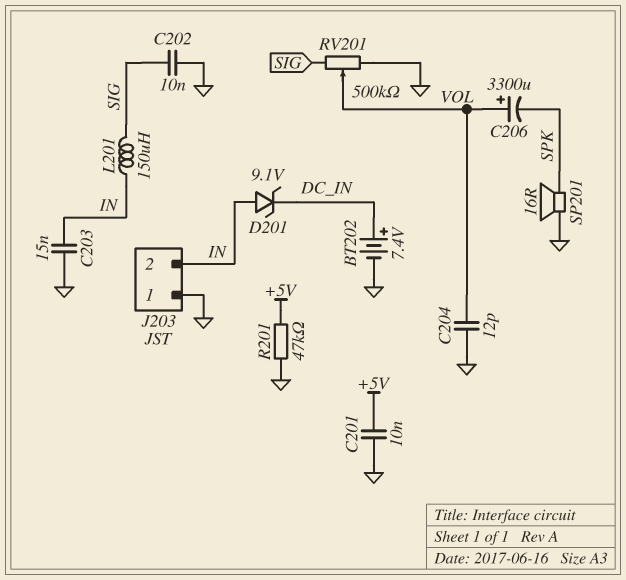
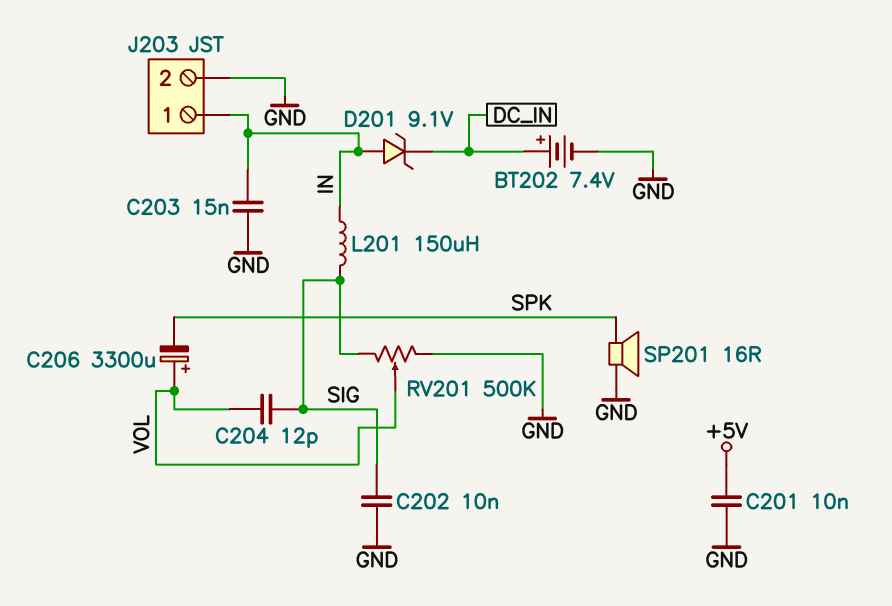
C204: 12pF (GND, VOL) -> 12pF (SIG, VOL)
J203 pin 1: GND -> IN
J203 pin 2: IN -> GND
R201: 47k (+5V, GND) -> none

